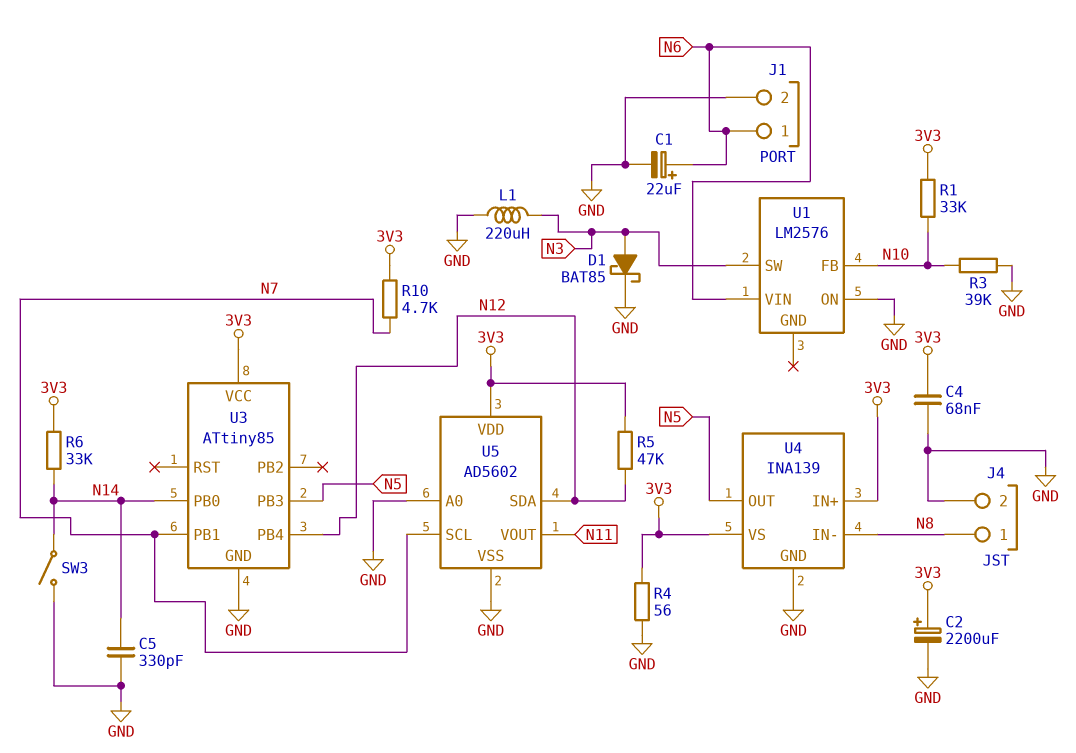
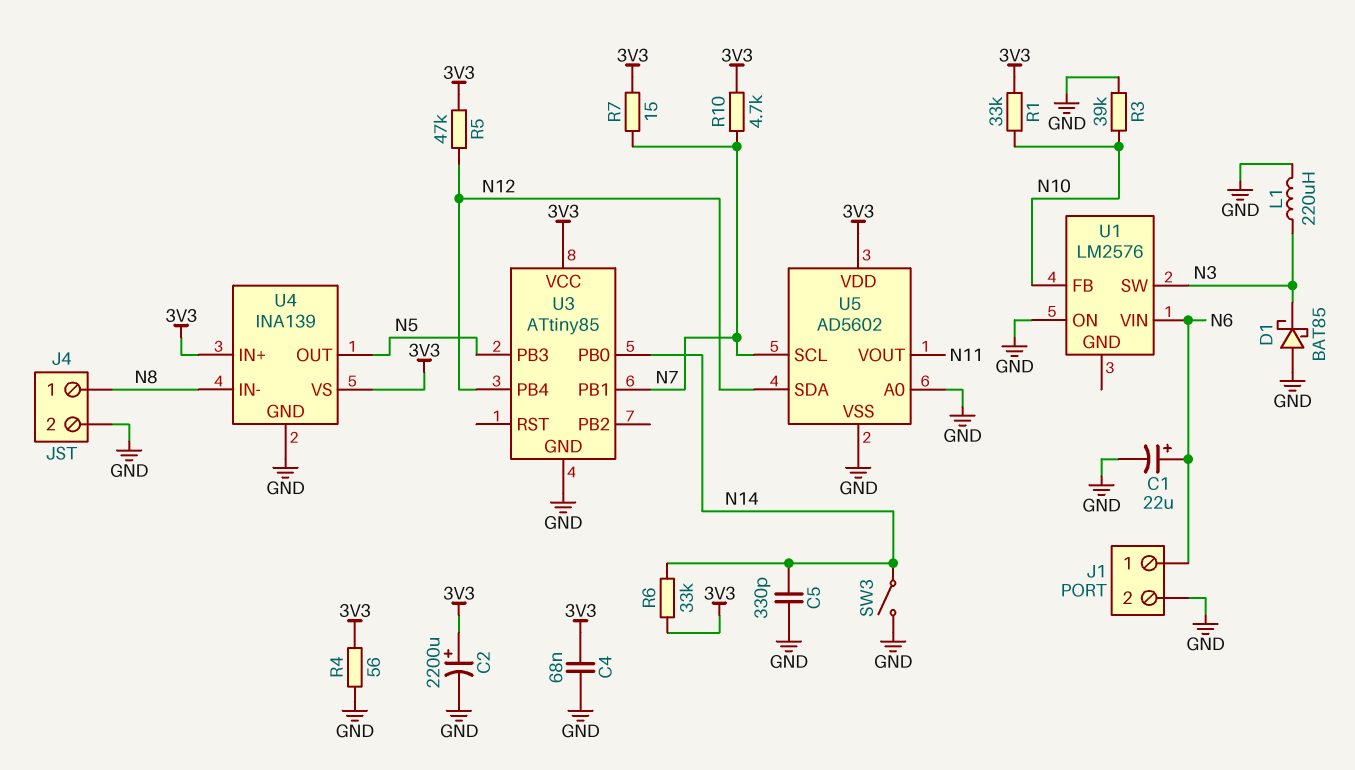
D1: schottky BAT85 (A N3, K GND) -> schottky BAT85 (A GND, K N3)
R7: none -> 15 (3V3, N7)

